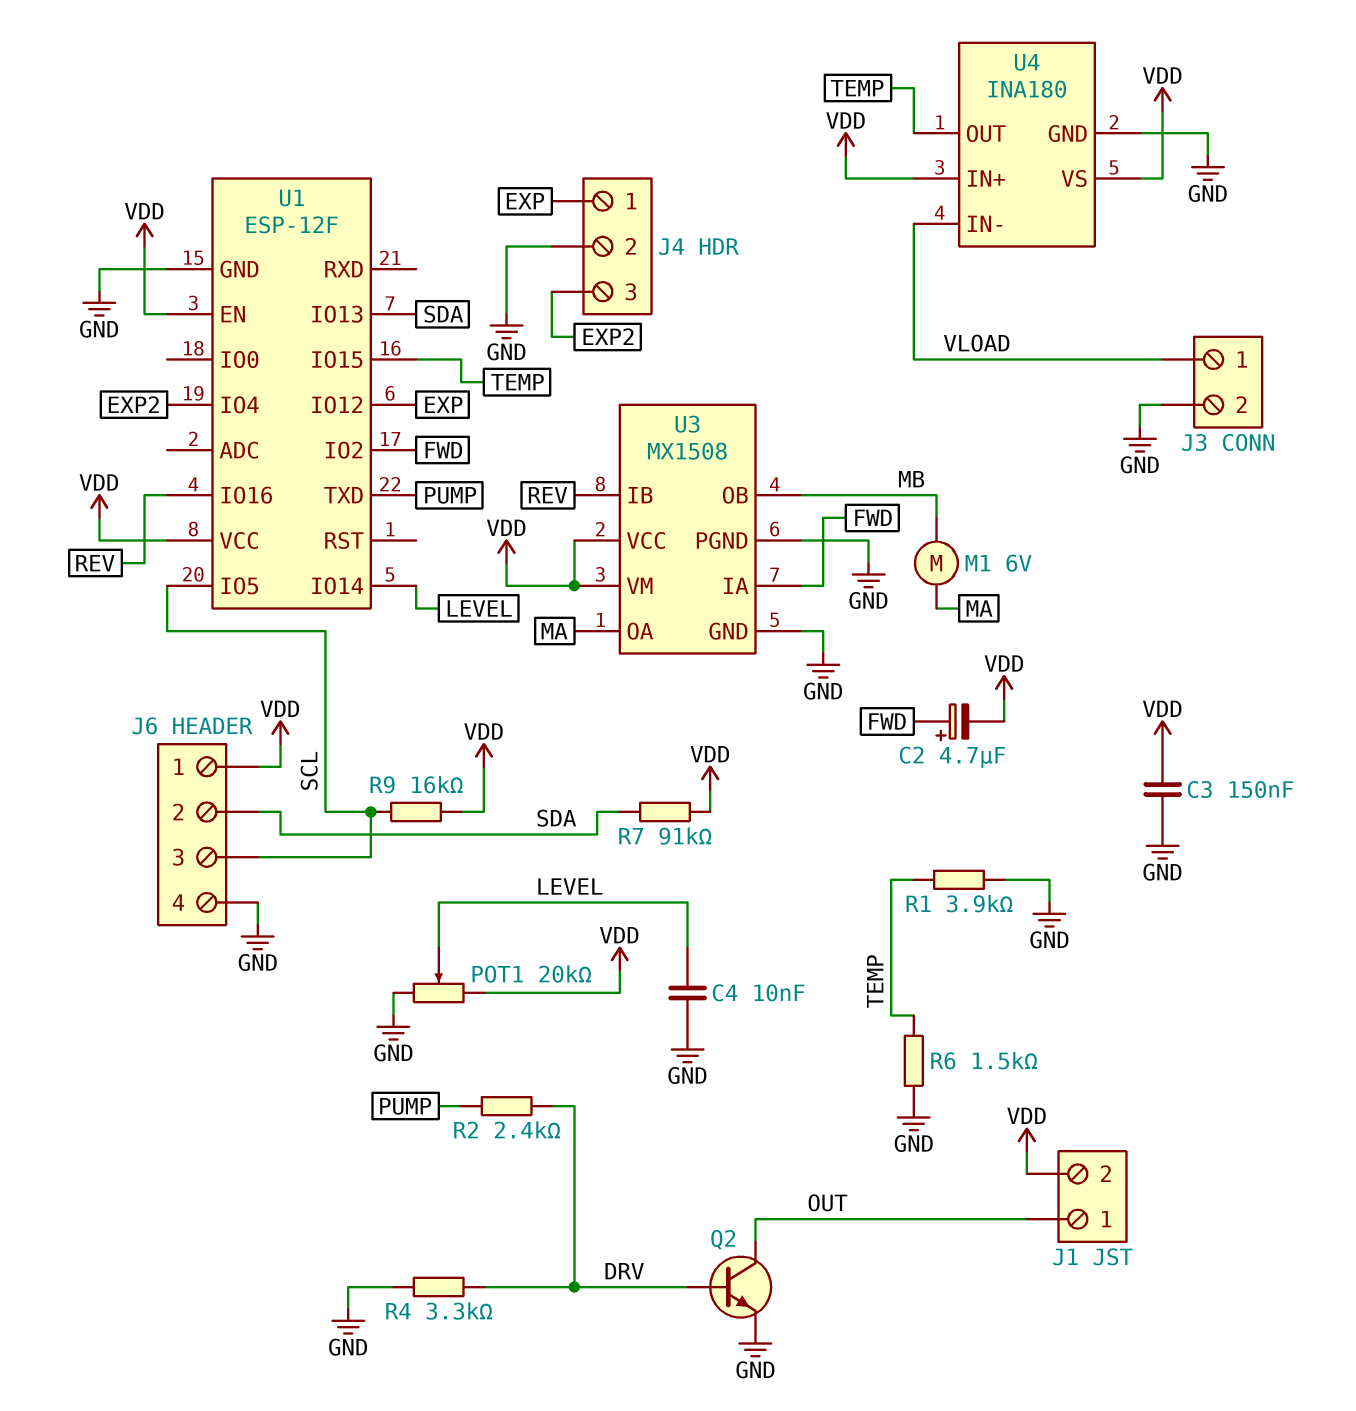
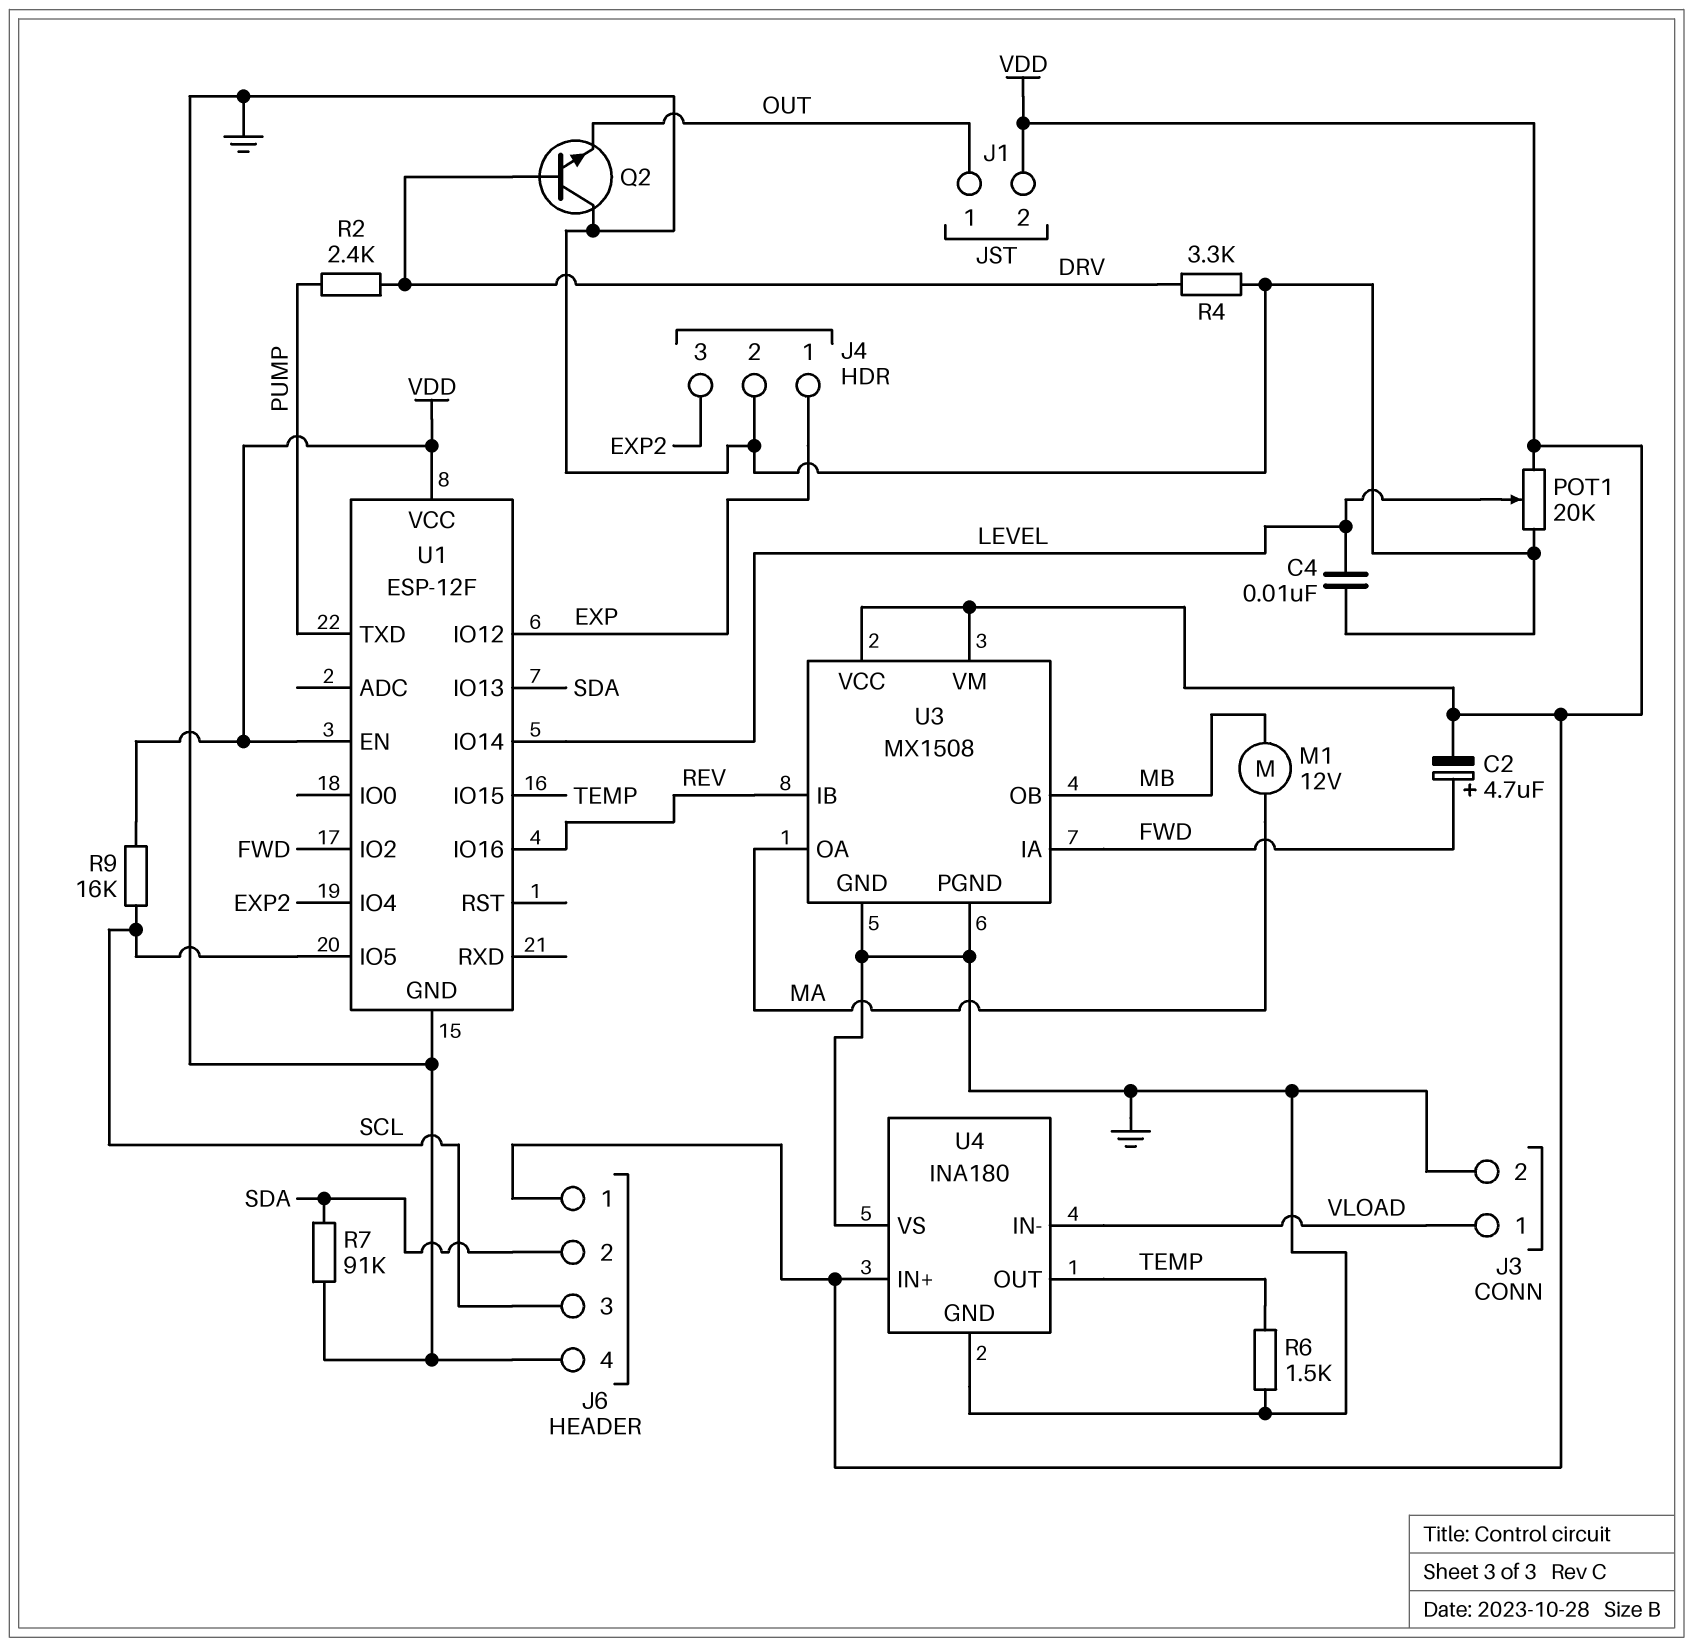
C3: 150nF (GND, VDD) -> none
M1: motor 6V (MA, MB) -> motor 12V (MA, MB)
Q2: NPN (B DRV, C OUT, E GND) -> NPN (B DRV, C GND, E OUT)
R1: 3.9k (GND, TEMP) -> none
R7: 91k (SDA, VDD) -> 91k (GND, SDA)
U4 pin VS: VDD -> GND

